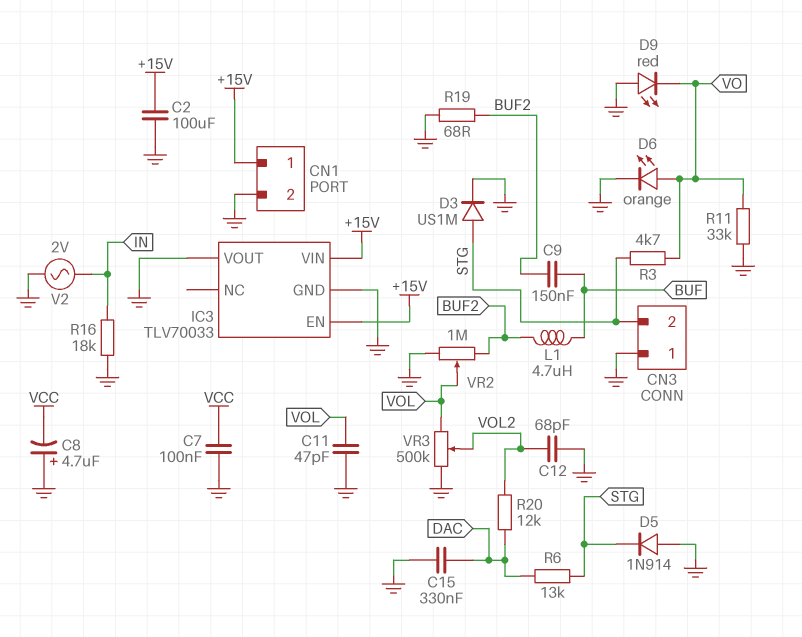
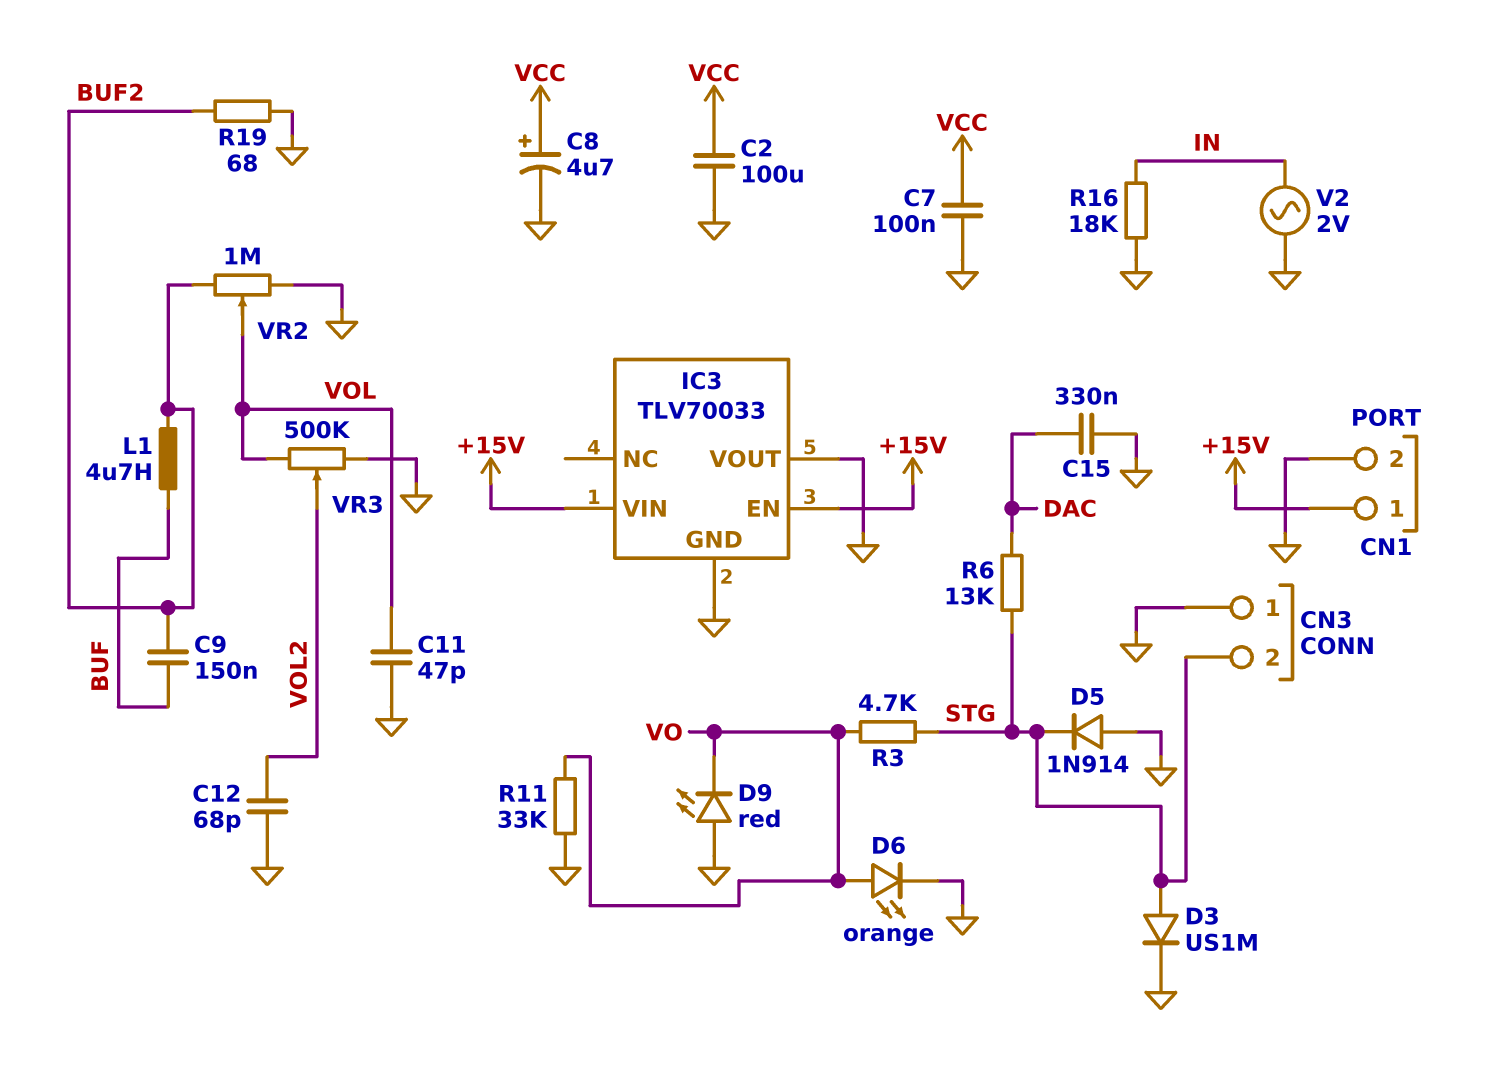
C2: 100uF (+15V, GND) -> 100uF (GND, VCC)
C8: 4.7uF (plus GND, minus VCC) -> 4.7uF (plus VCC, minus GND)
R20: 12k (DAC, VOL2) -> none

